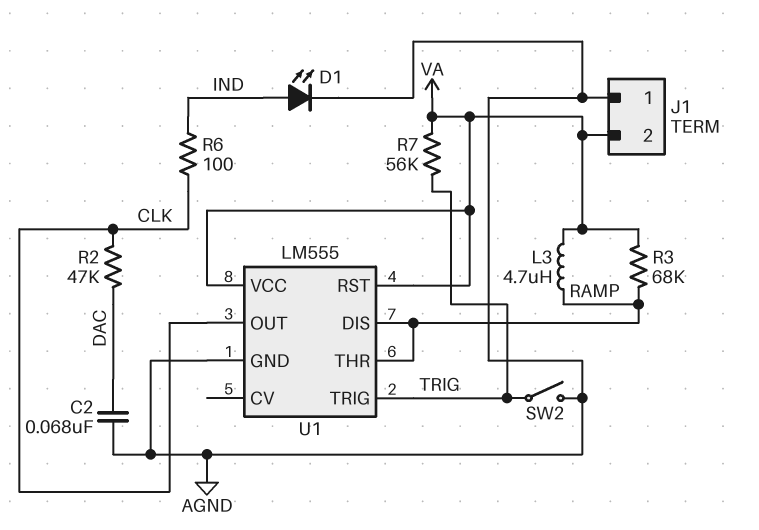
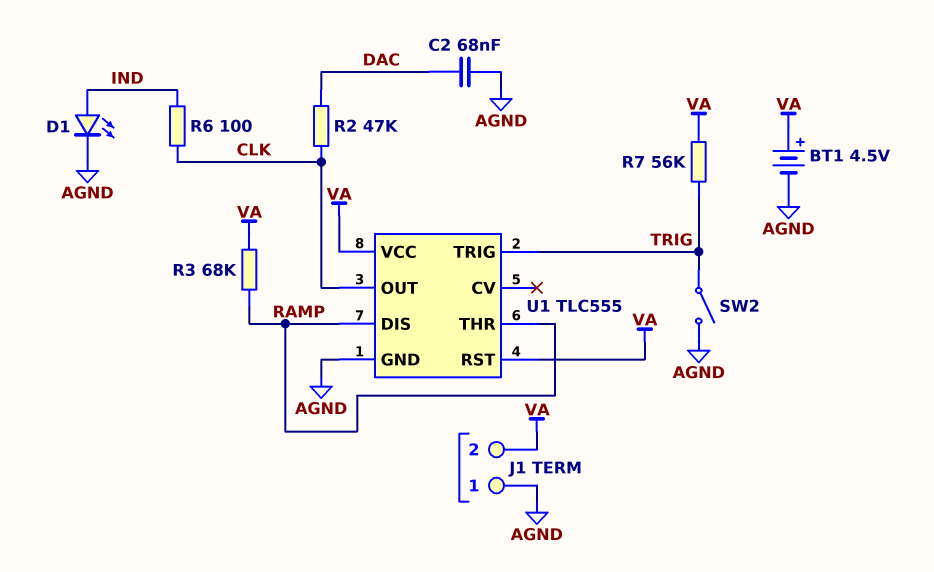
BT1: none -> 4.5V (plus VA, minus AGND)
L3: 4.7uH (RAMP, VA) -> none
U1: LM555 -> TLC555

